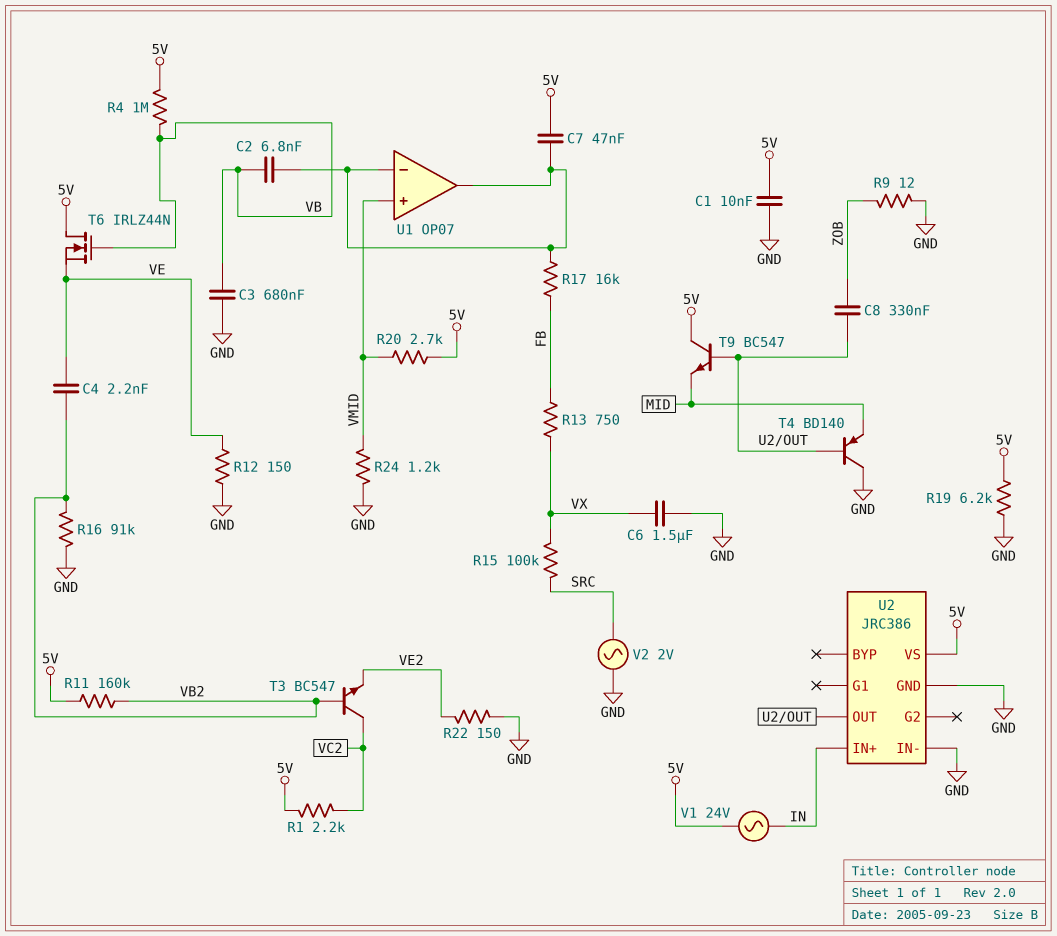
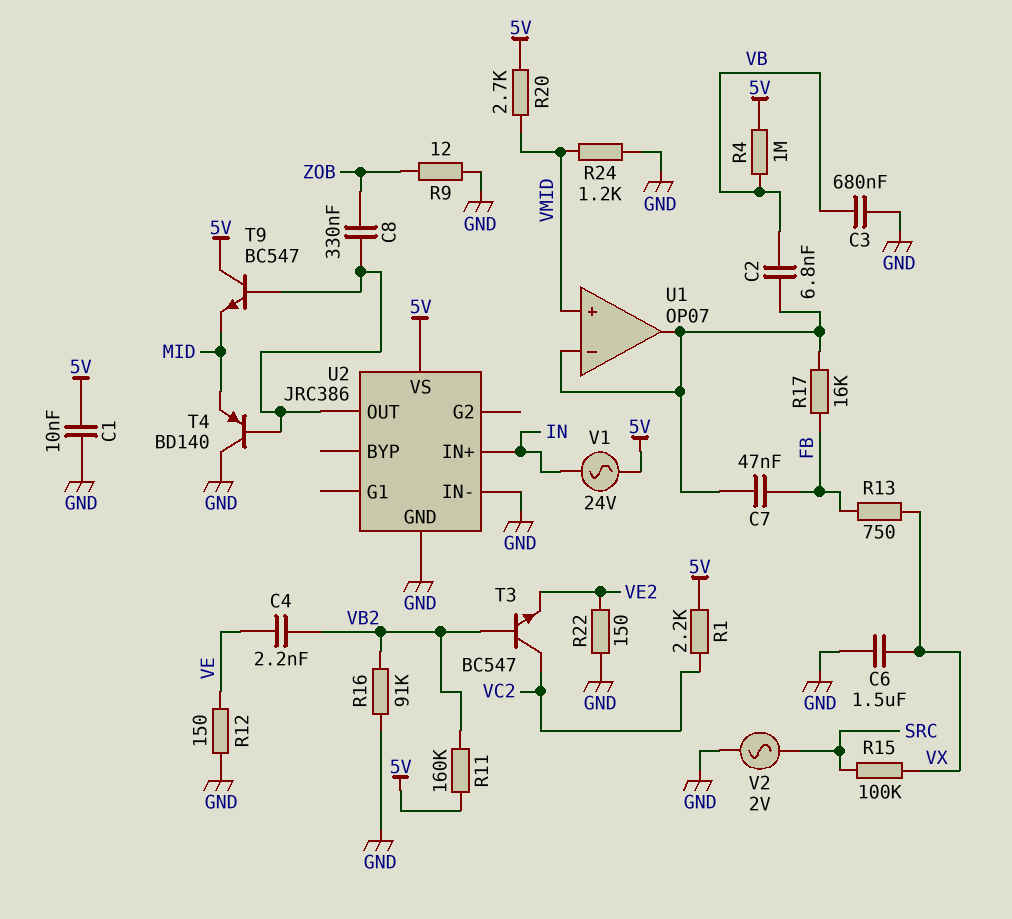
C7: 47nF (5V, U1/in-) -> 47nF (FB, U1/in-)
R19: 6.2k (5V, GND) -> none
T6: NMOS IRLZ44N (G VB, D 5V, S VE) -> none

